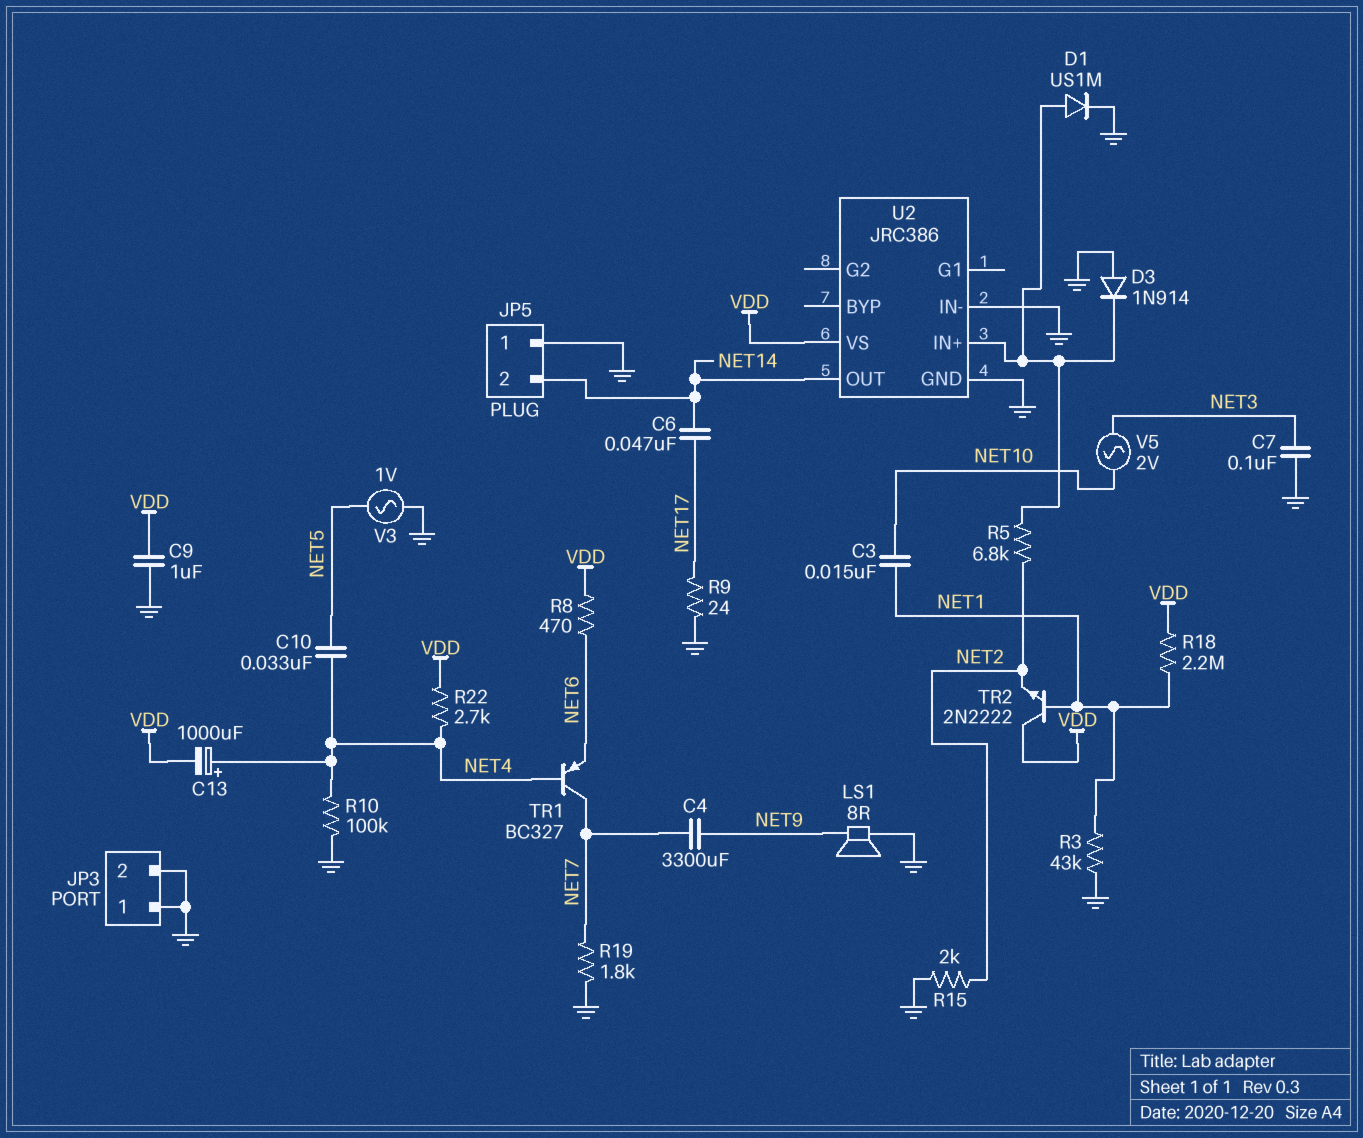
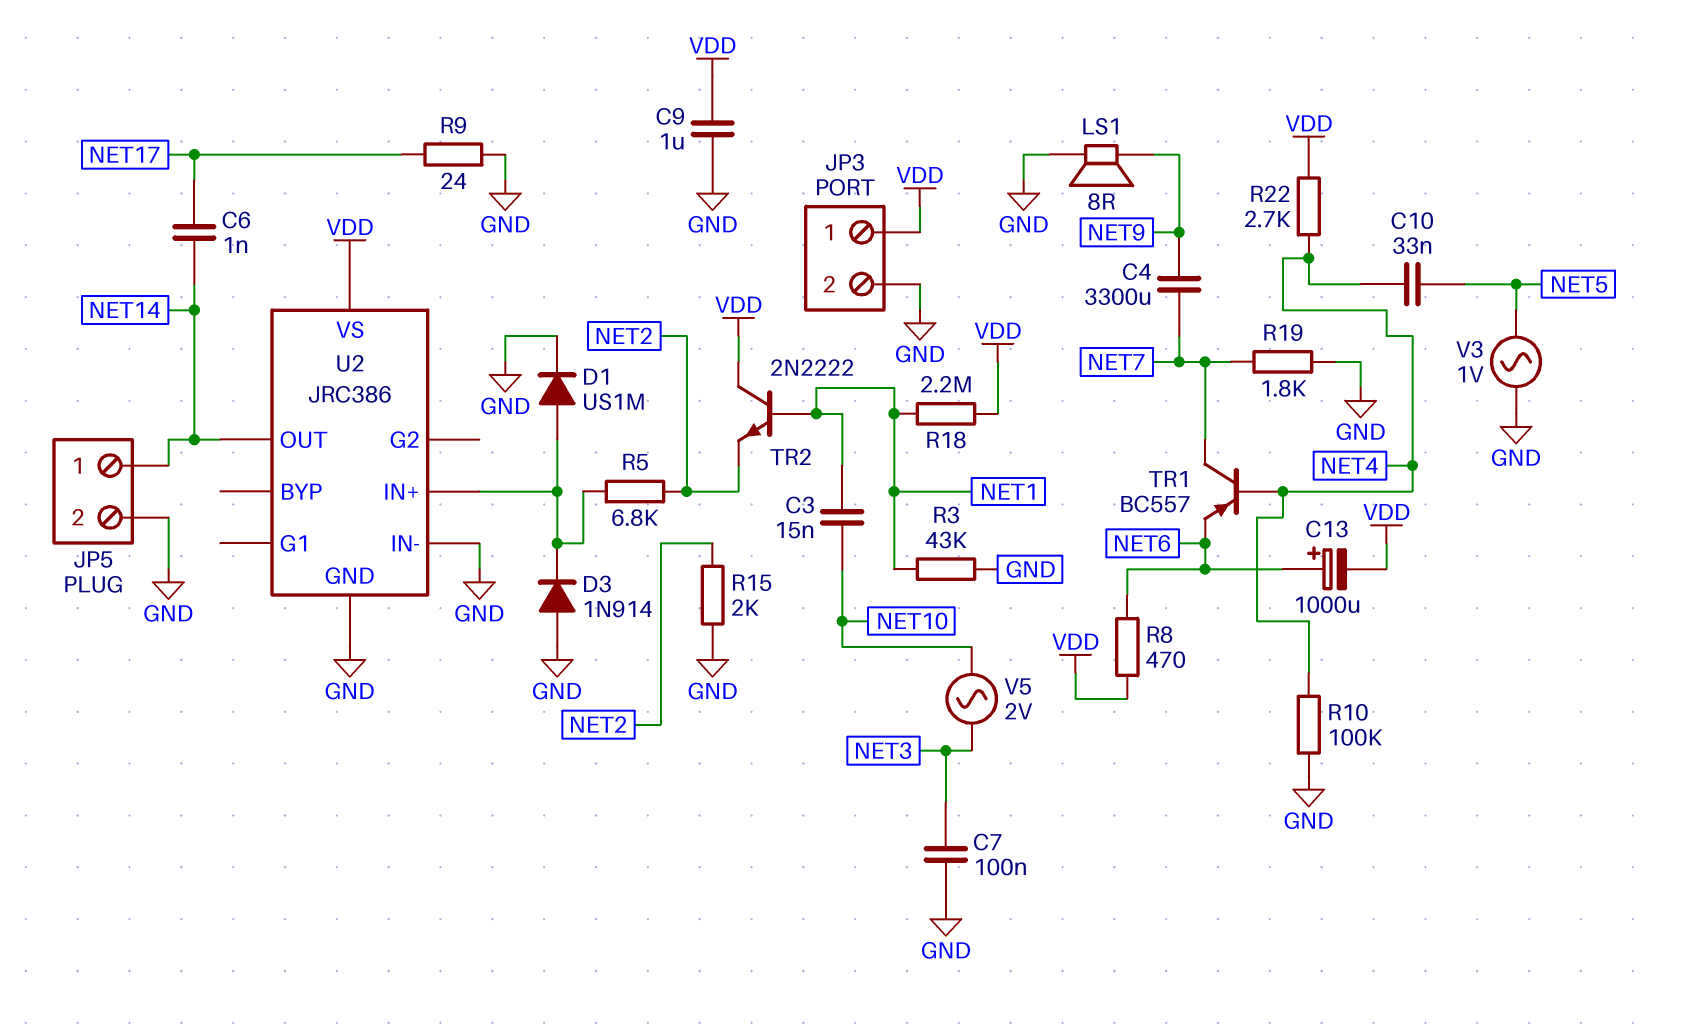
C6: 47nF (NET14, NET17) -> 1nF (NET14, NET17)
C13: 1000uF (plus NET4, minus VDD) -> 1000uF (plus NET6, minus VDD)
JP3 pin 1: GND -> VDD
JP5 pin 1: GND -> NET14
JP5 pin 2: NET14 -> GND
TR1: PNP BC327 (B NET4, C NET7, E NET6) -> PNP BC557 (B NET4, C NET7, E NET6)

